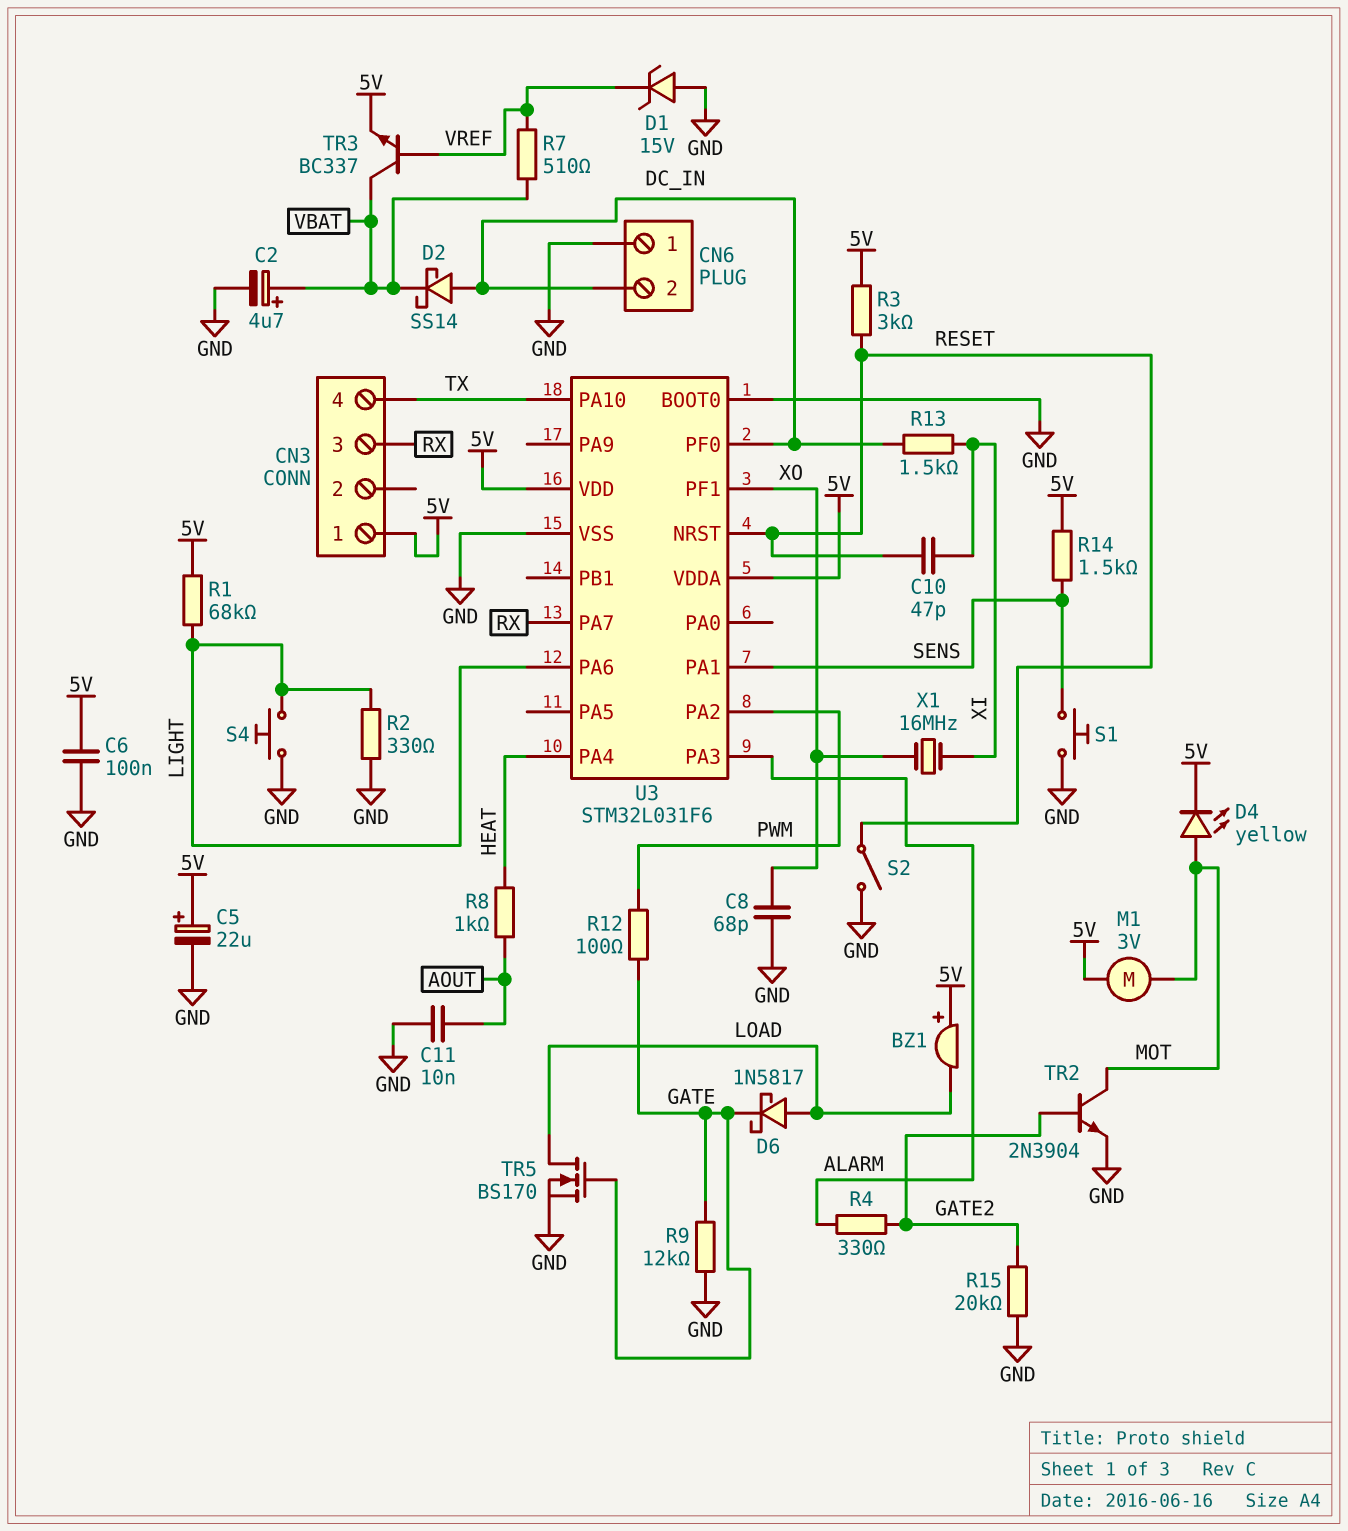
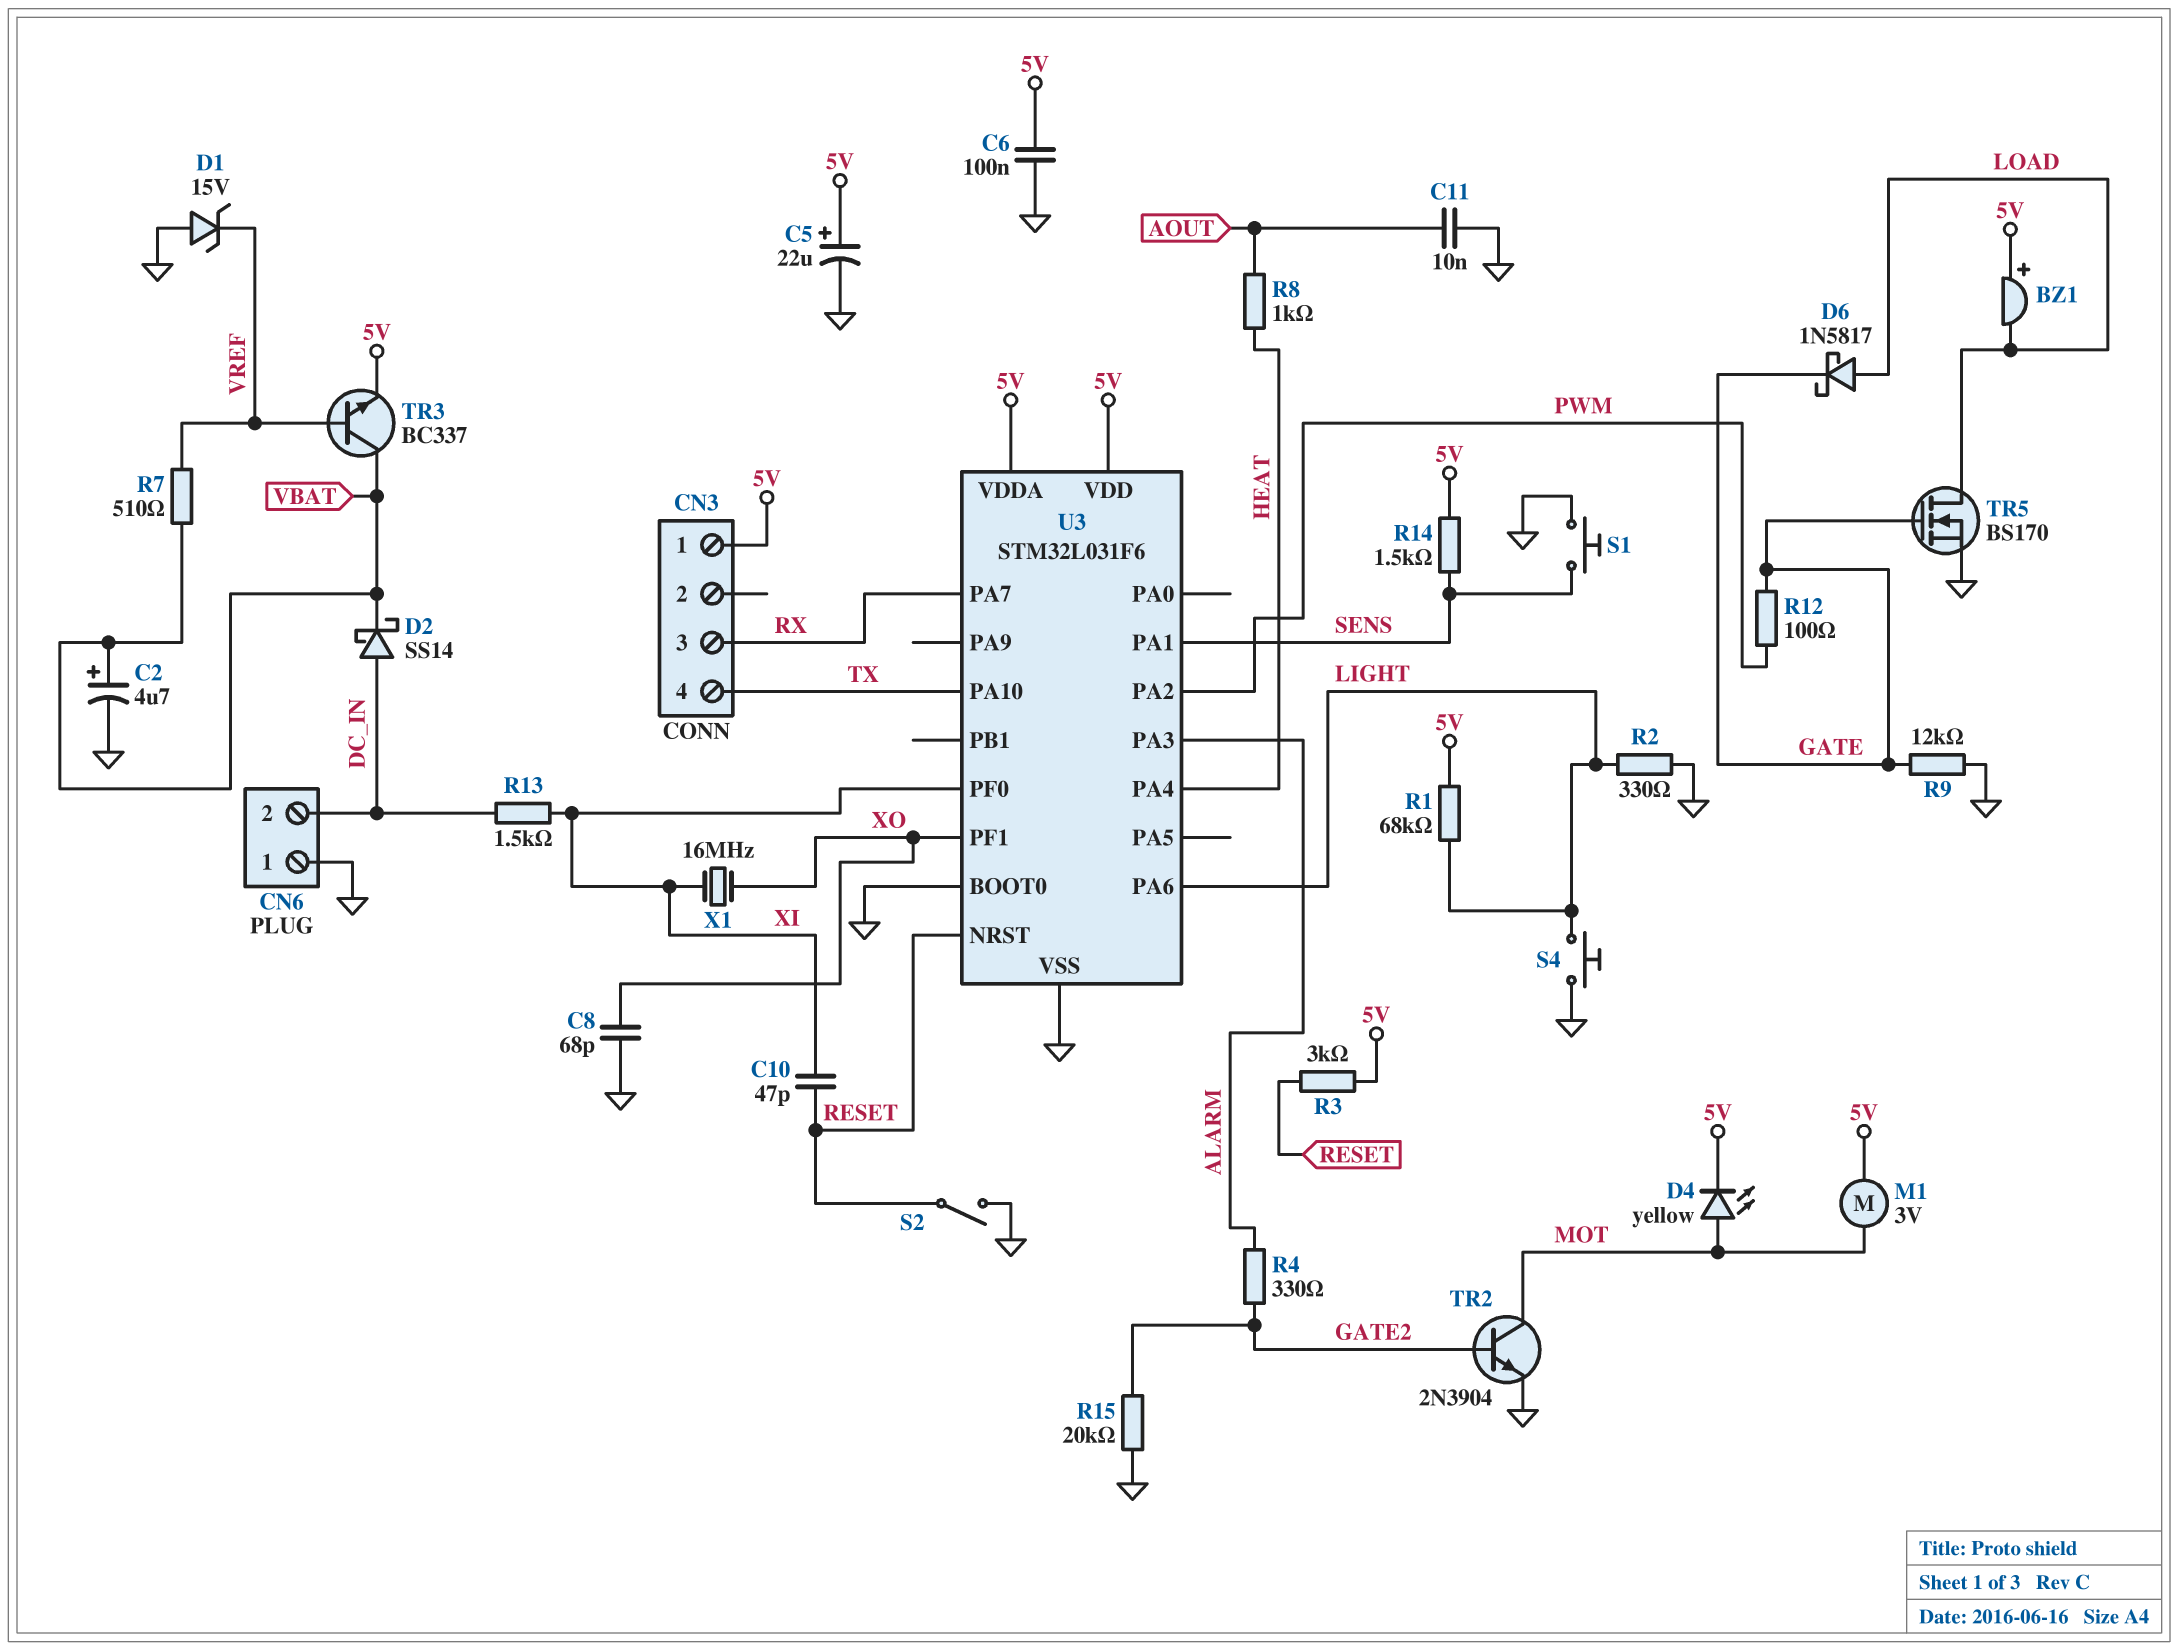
U3 pin PF0: DC_IN -> XI

